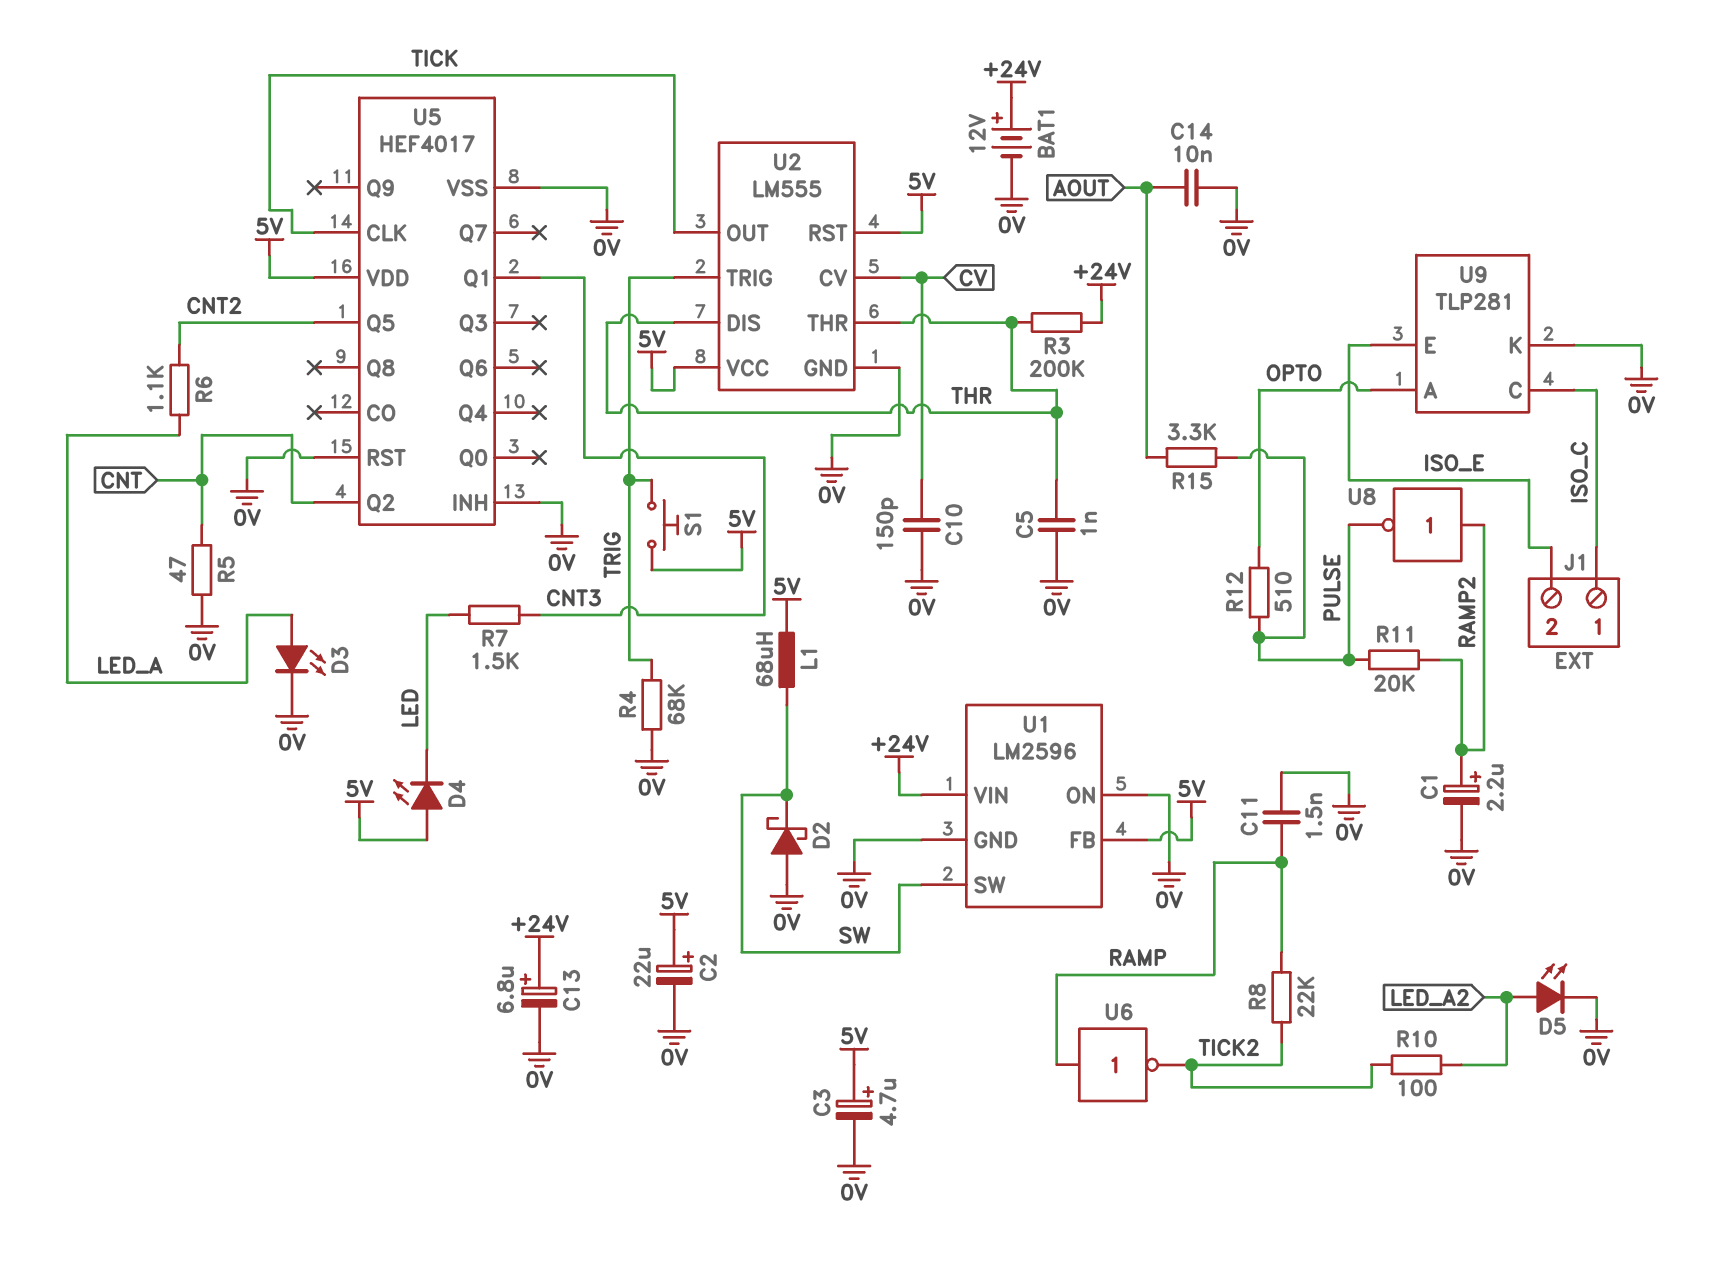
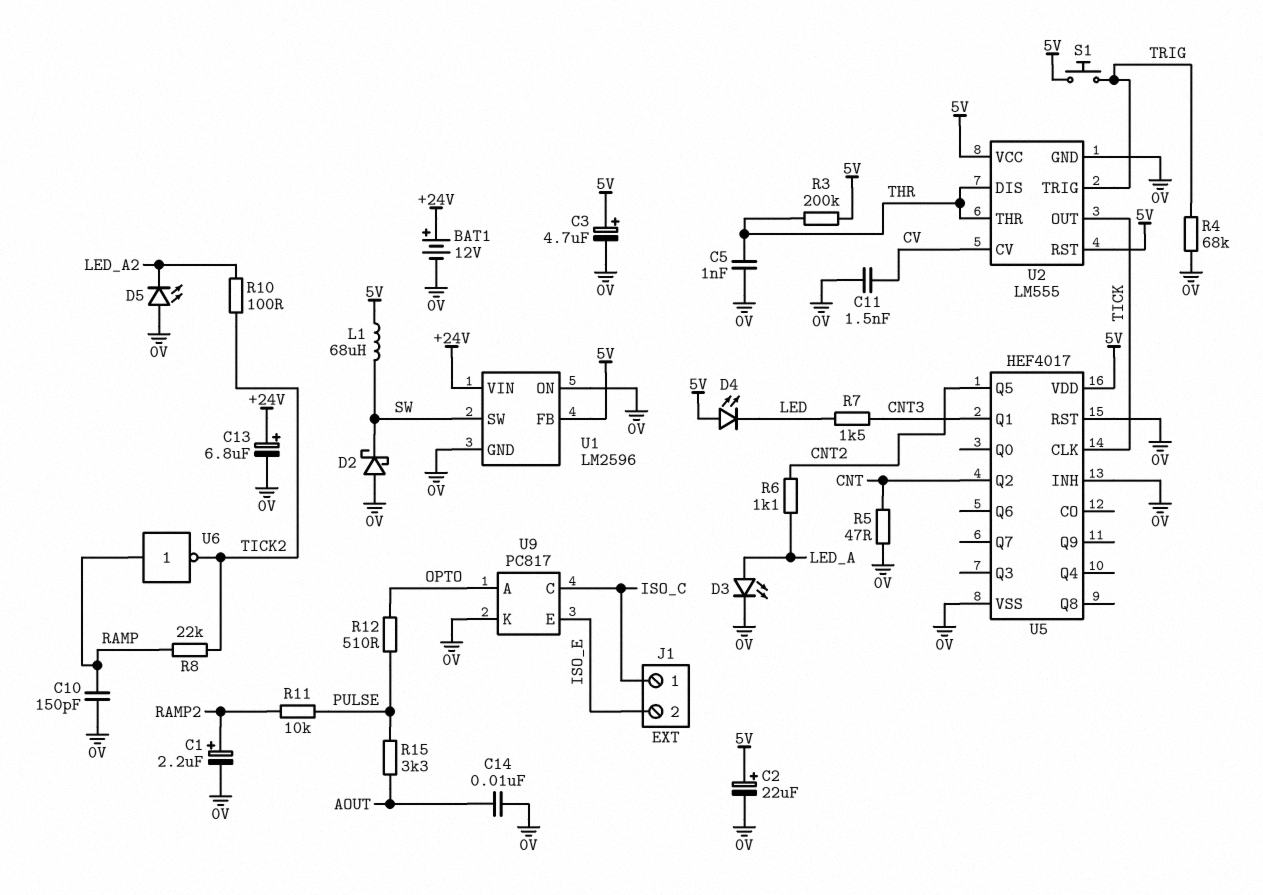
C10: 150pF (0V, CV) -> 150pF (0V, RAMP)
C11: 1.5nF (0V, RAMP) -> 1.5nF (0V, CV)
D5: LED (A LED_A2, K 0V) -> LED (A 0V, K LED_A2)
R3: 200k (+24V, THR) -> 200k (5V, THR)
R11: 20k (PULSE, RAMP2) -> 10k (PULSE, RAMP2)
U8: NOT (in RAMP2, out PULSE) -> none
U9: TLP281 -> PC817

